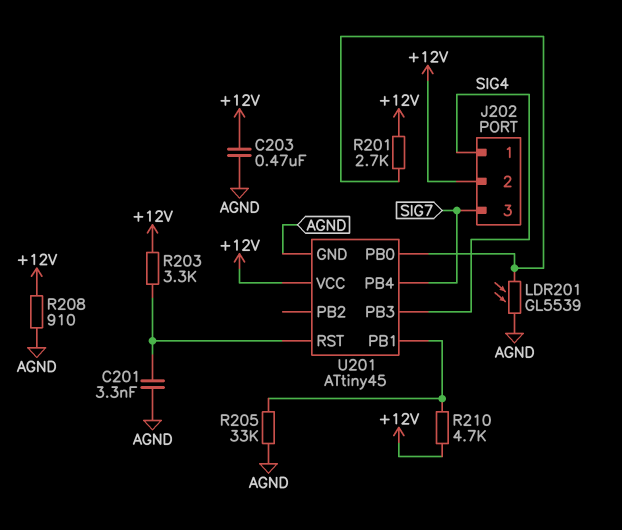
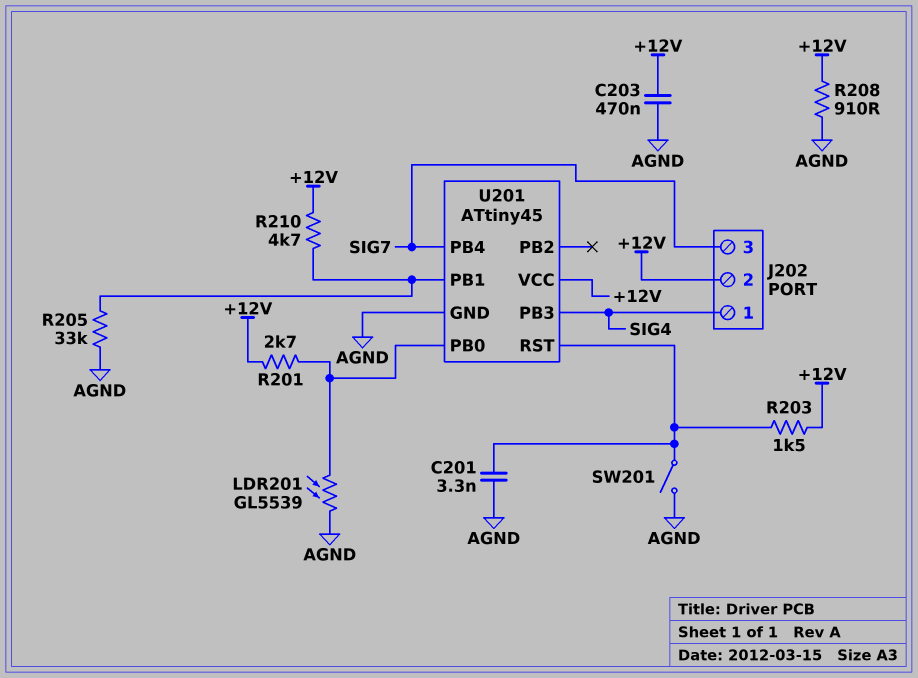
R203: 3.3k (+12V, U201/RST) -> 1.5k (+12V, U201/RST)
SW201: none -> switch (AGND, U201/RST)

